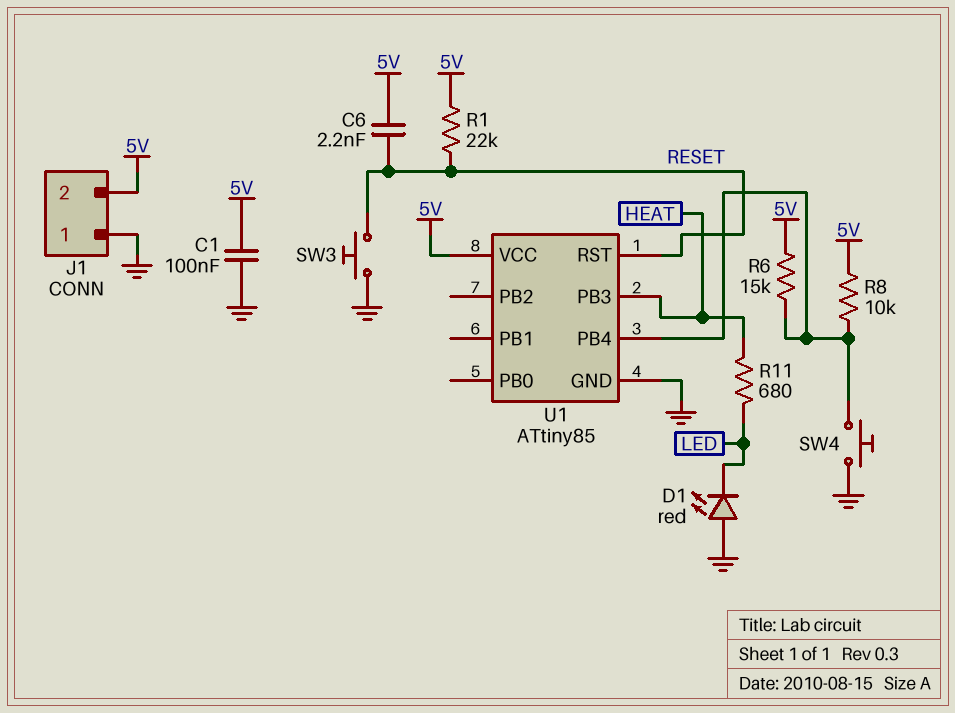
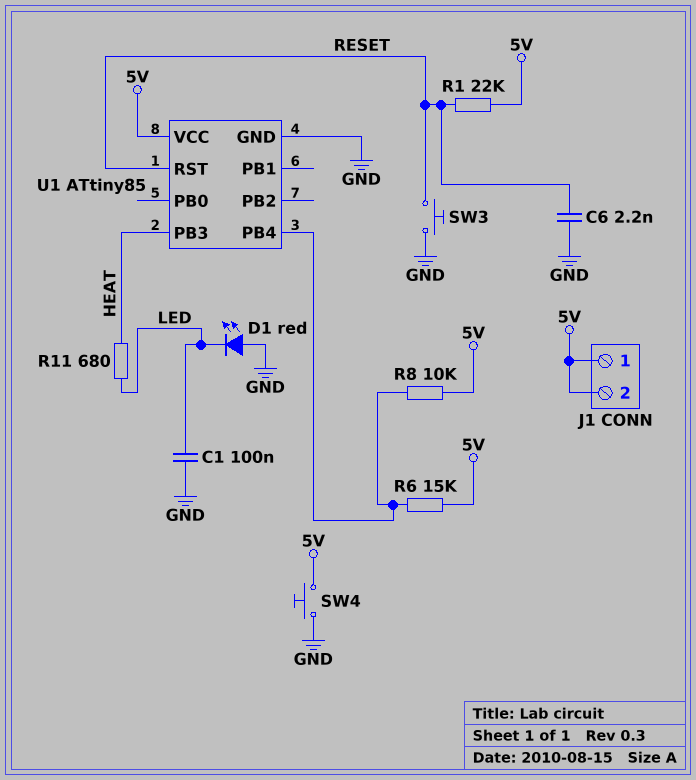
C1: 100nF (5V, GND) -> 100nF (GND, LED)
C6: 2.2nF (5V, RESET) -> 2.2nF (GND, RESET)
J1 pin 1: GND -> 5V
SW4: button (GND, U1/PB4) -> button (5V, GND)

